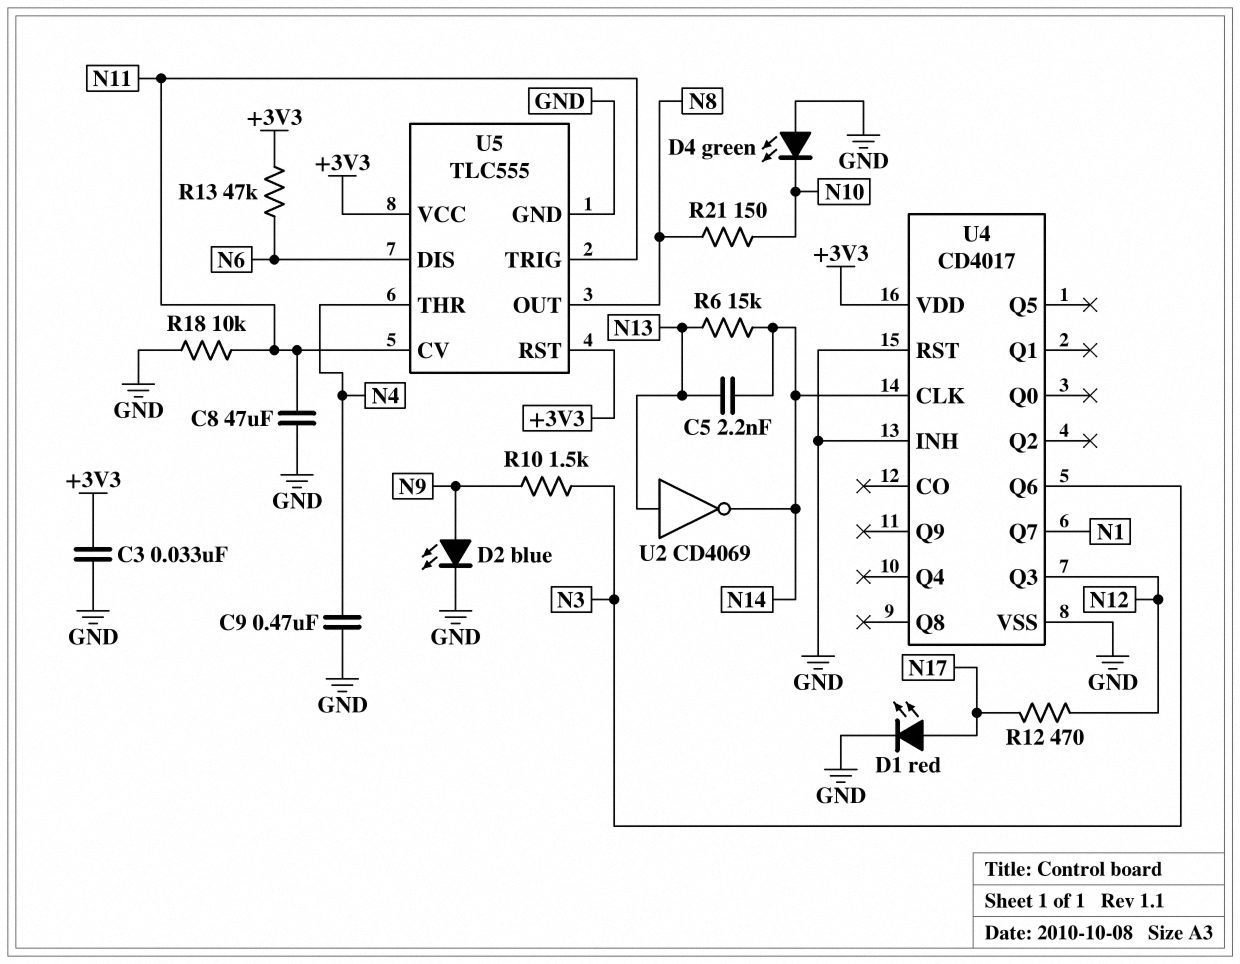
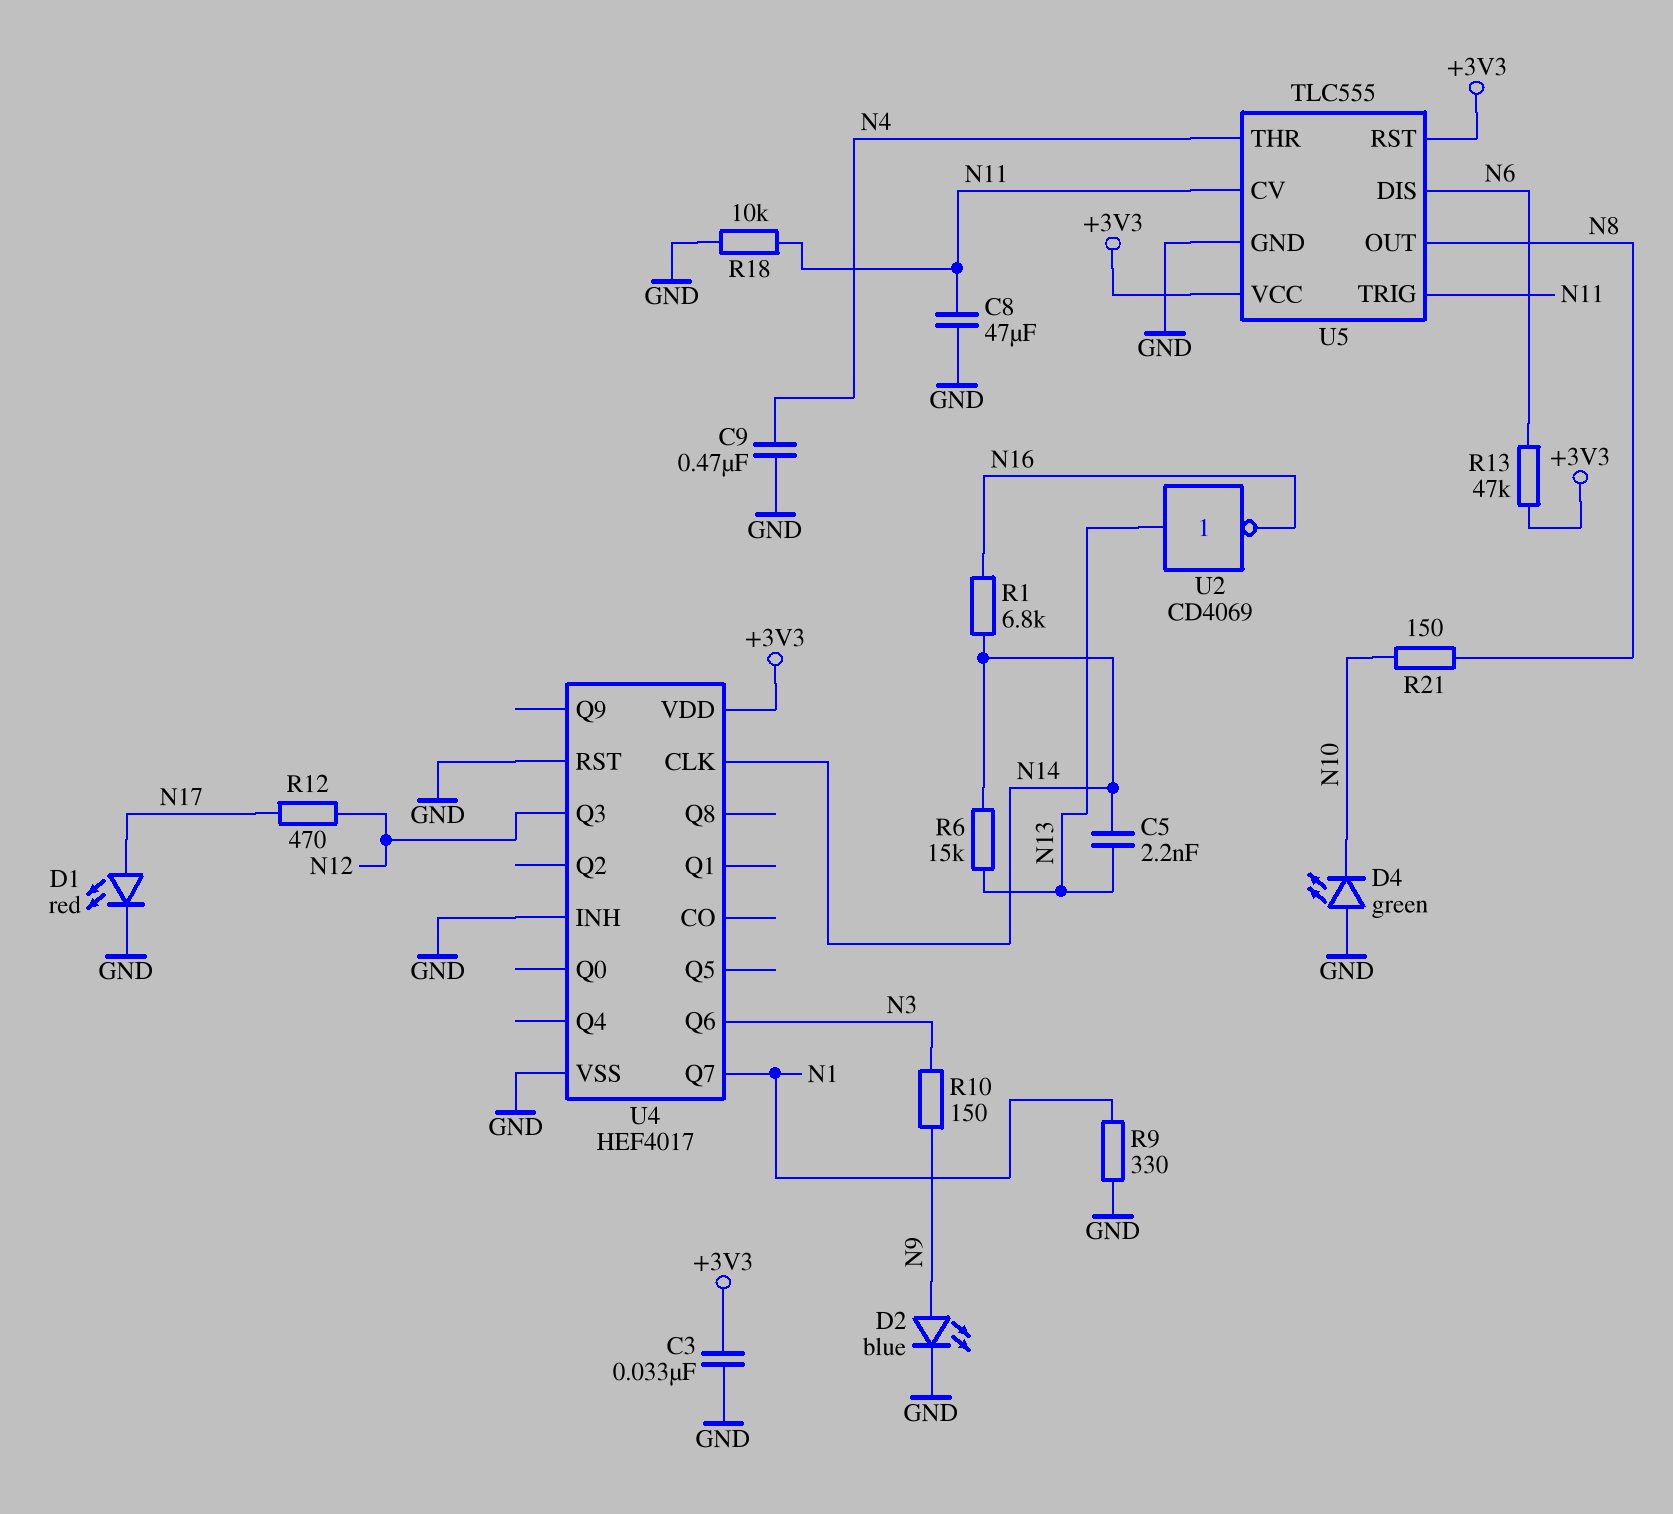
R1: none -> 6.8k (N14, N16)
R9: none -> 330 (GND, N1)
R10: 1.5k (N3, N9) -> 150 (N3, N9)
U2: NOT CD4069 (in N13, out N14) -> NOT CD4069 (in N13, out N16)
U4: CD4017 -> HEF4017

